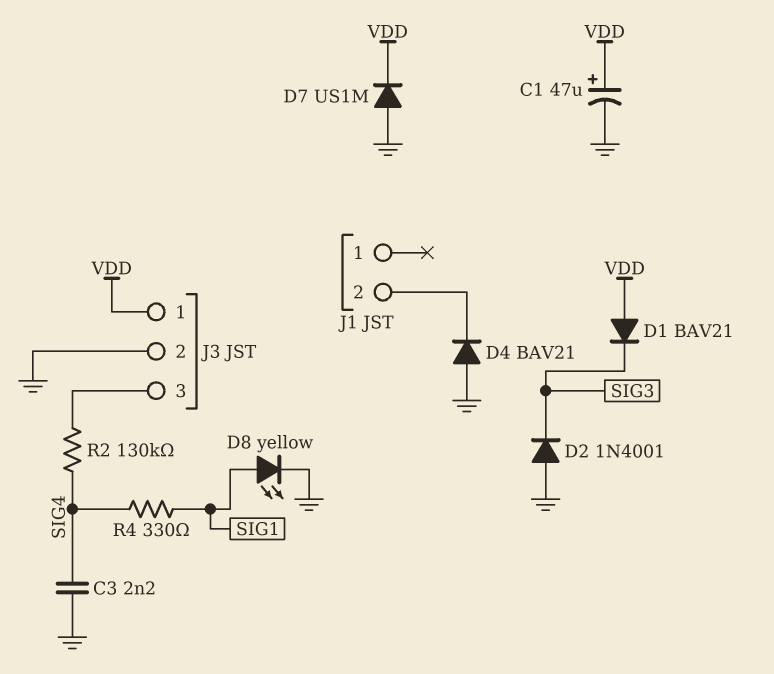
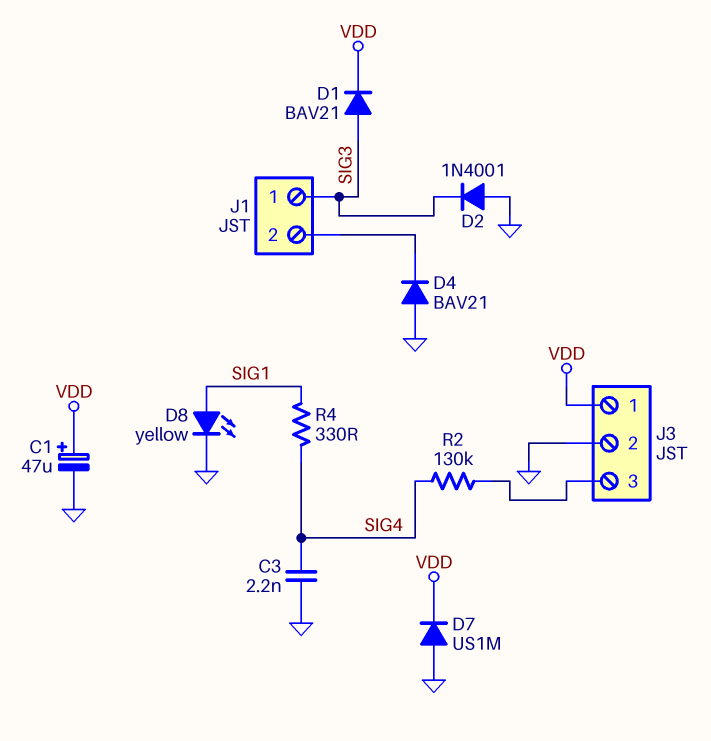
D1: diode BAV21 (A VDD, K SIG3) -> diode BAV21 (A SIG3, K VDD)
J1 pin 1: none -> SIG3

